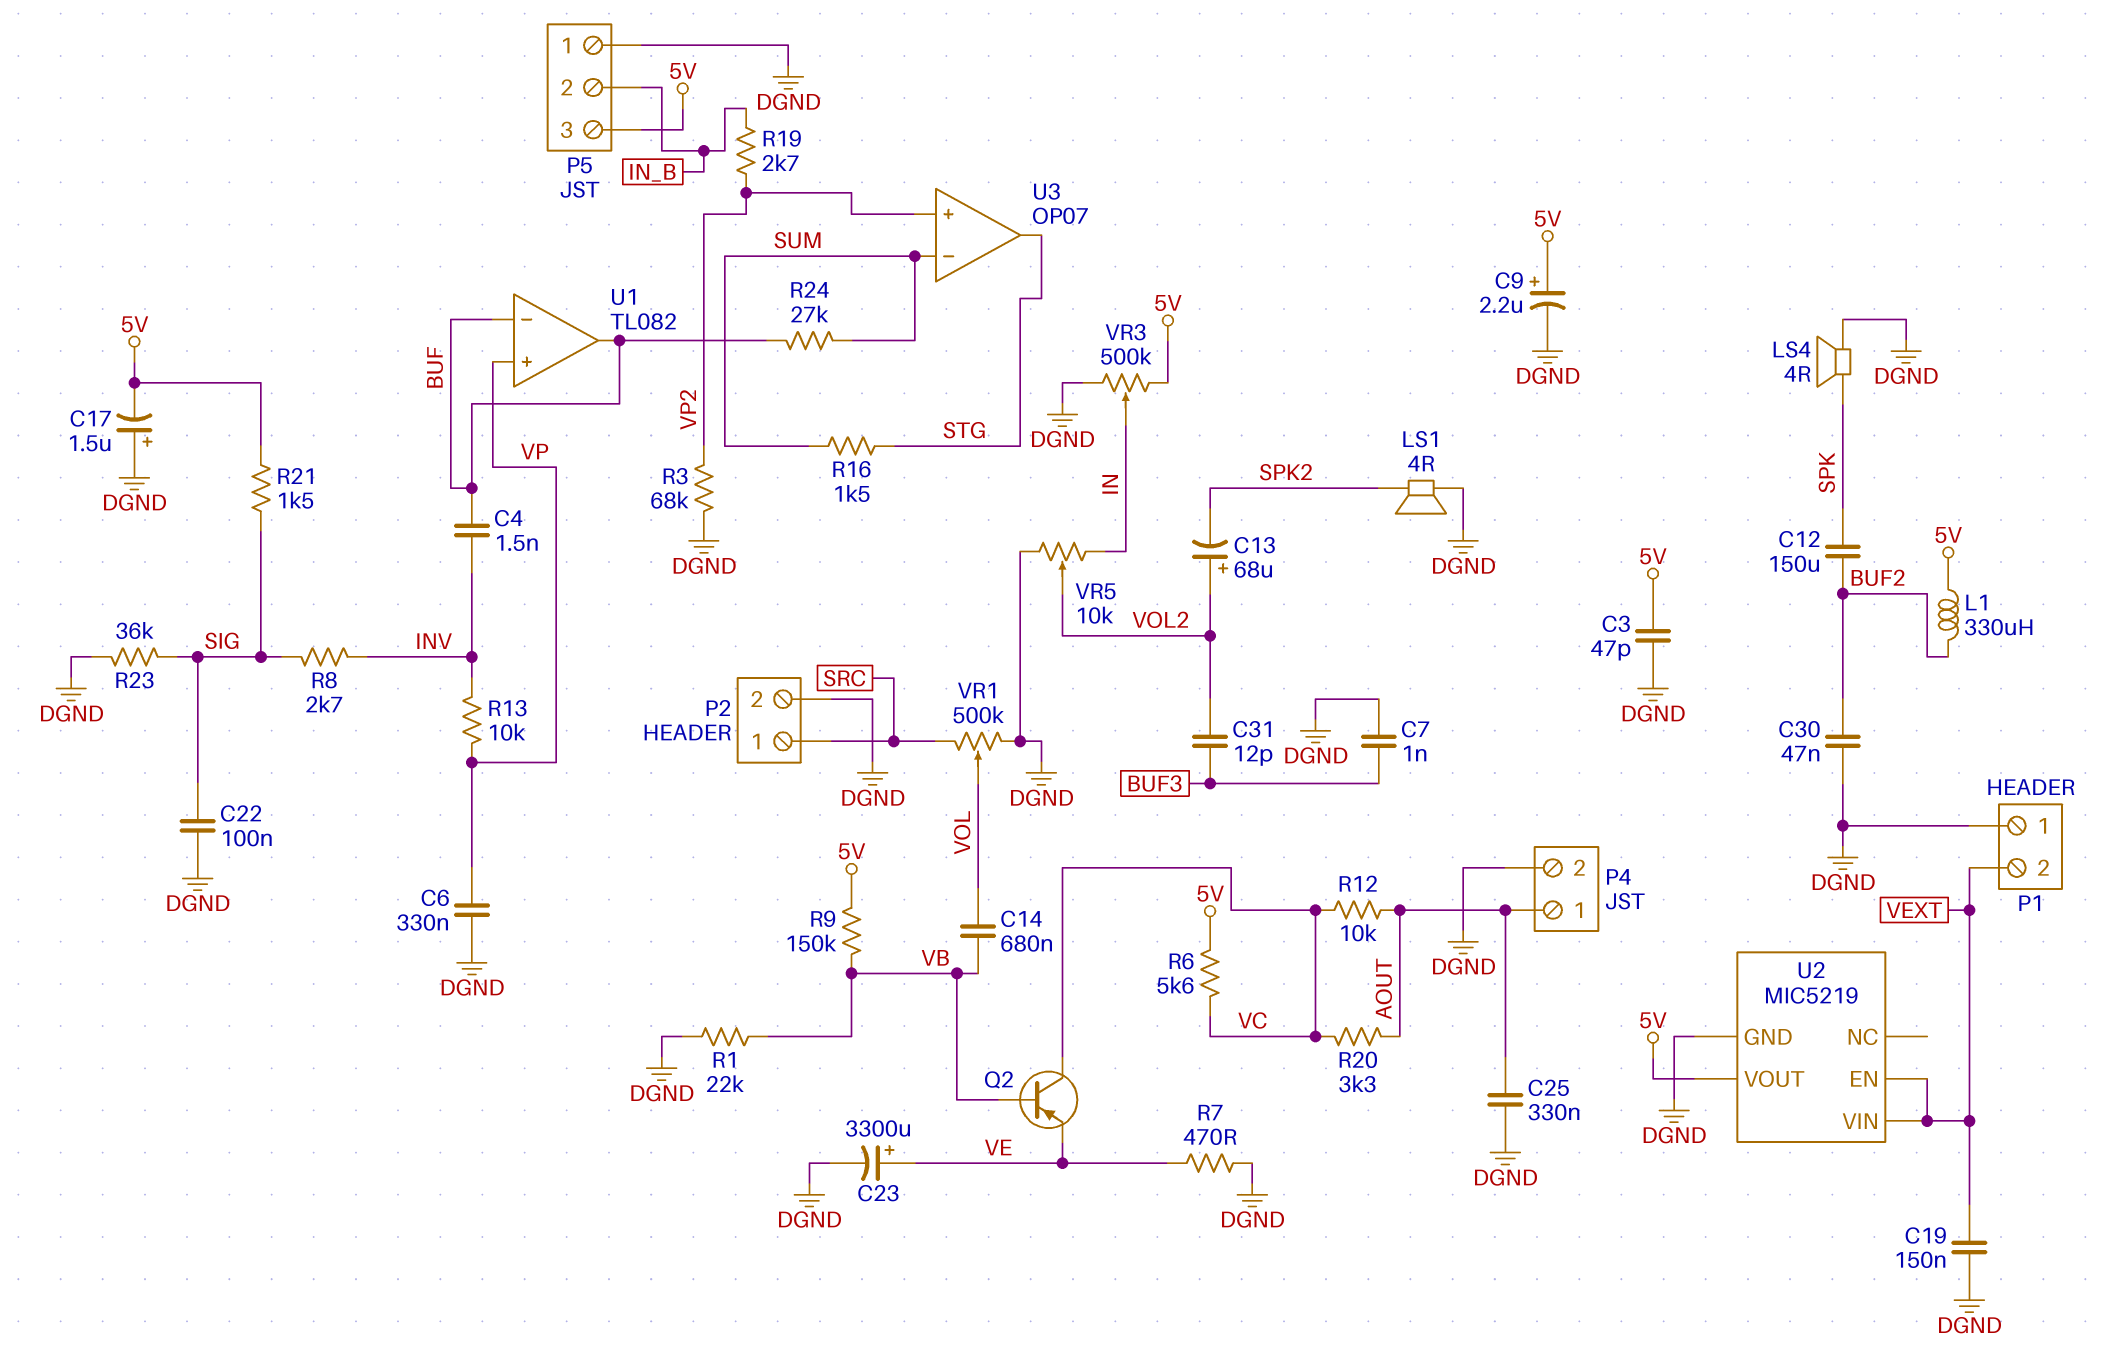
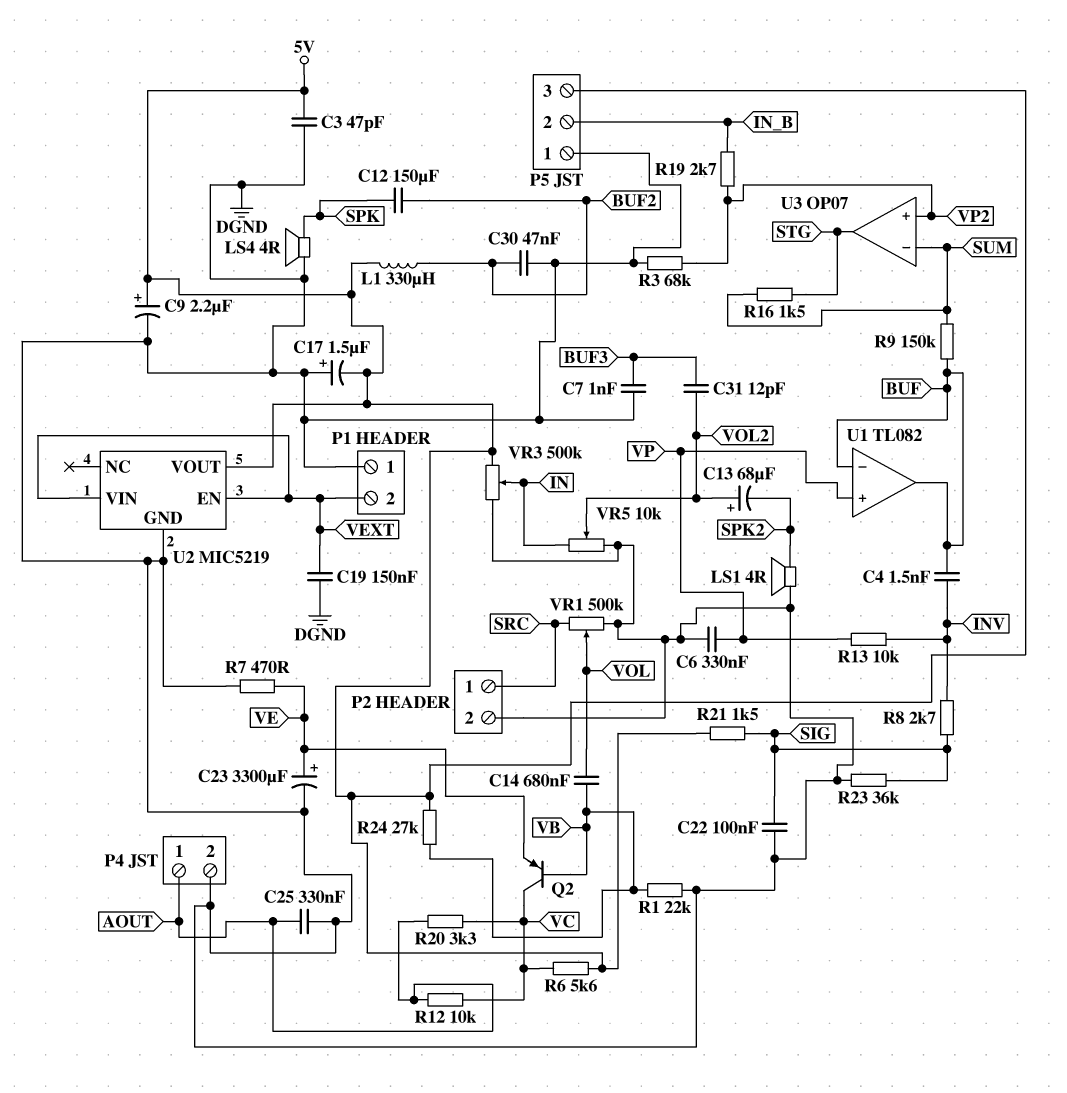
R9: 150k (5V, VB) -> 150k (BUF, SUM)
R24: 27k (BUF, SUM) -> 27k (5V, VB)

